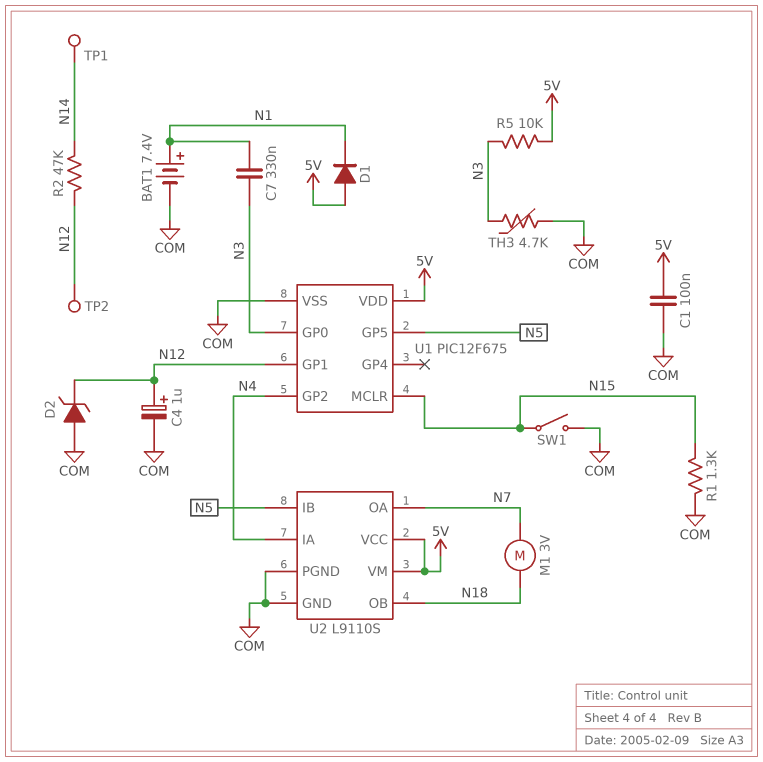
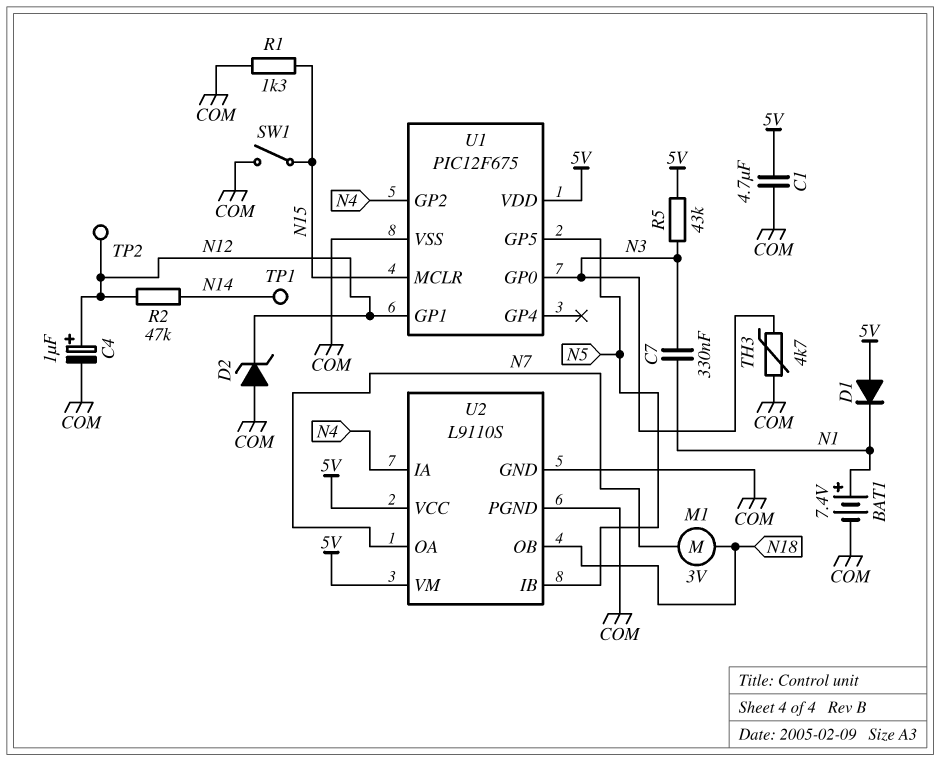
C1: 100nF (5V, COM) -> 4.7uF (5V, COM)
R5: 10k (5V, N3) -> 43k (5V, N3)

